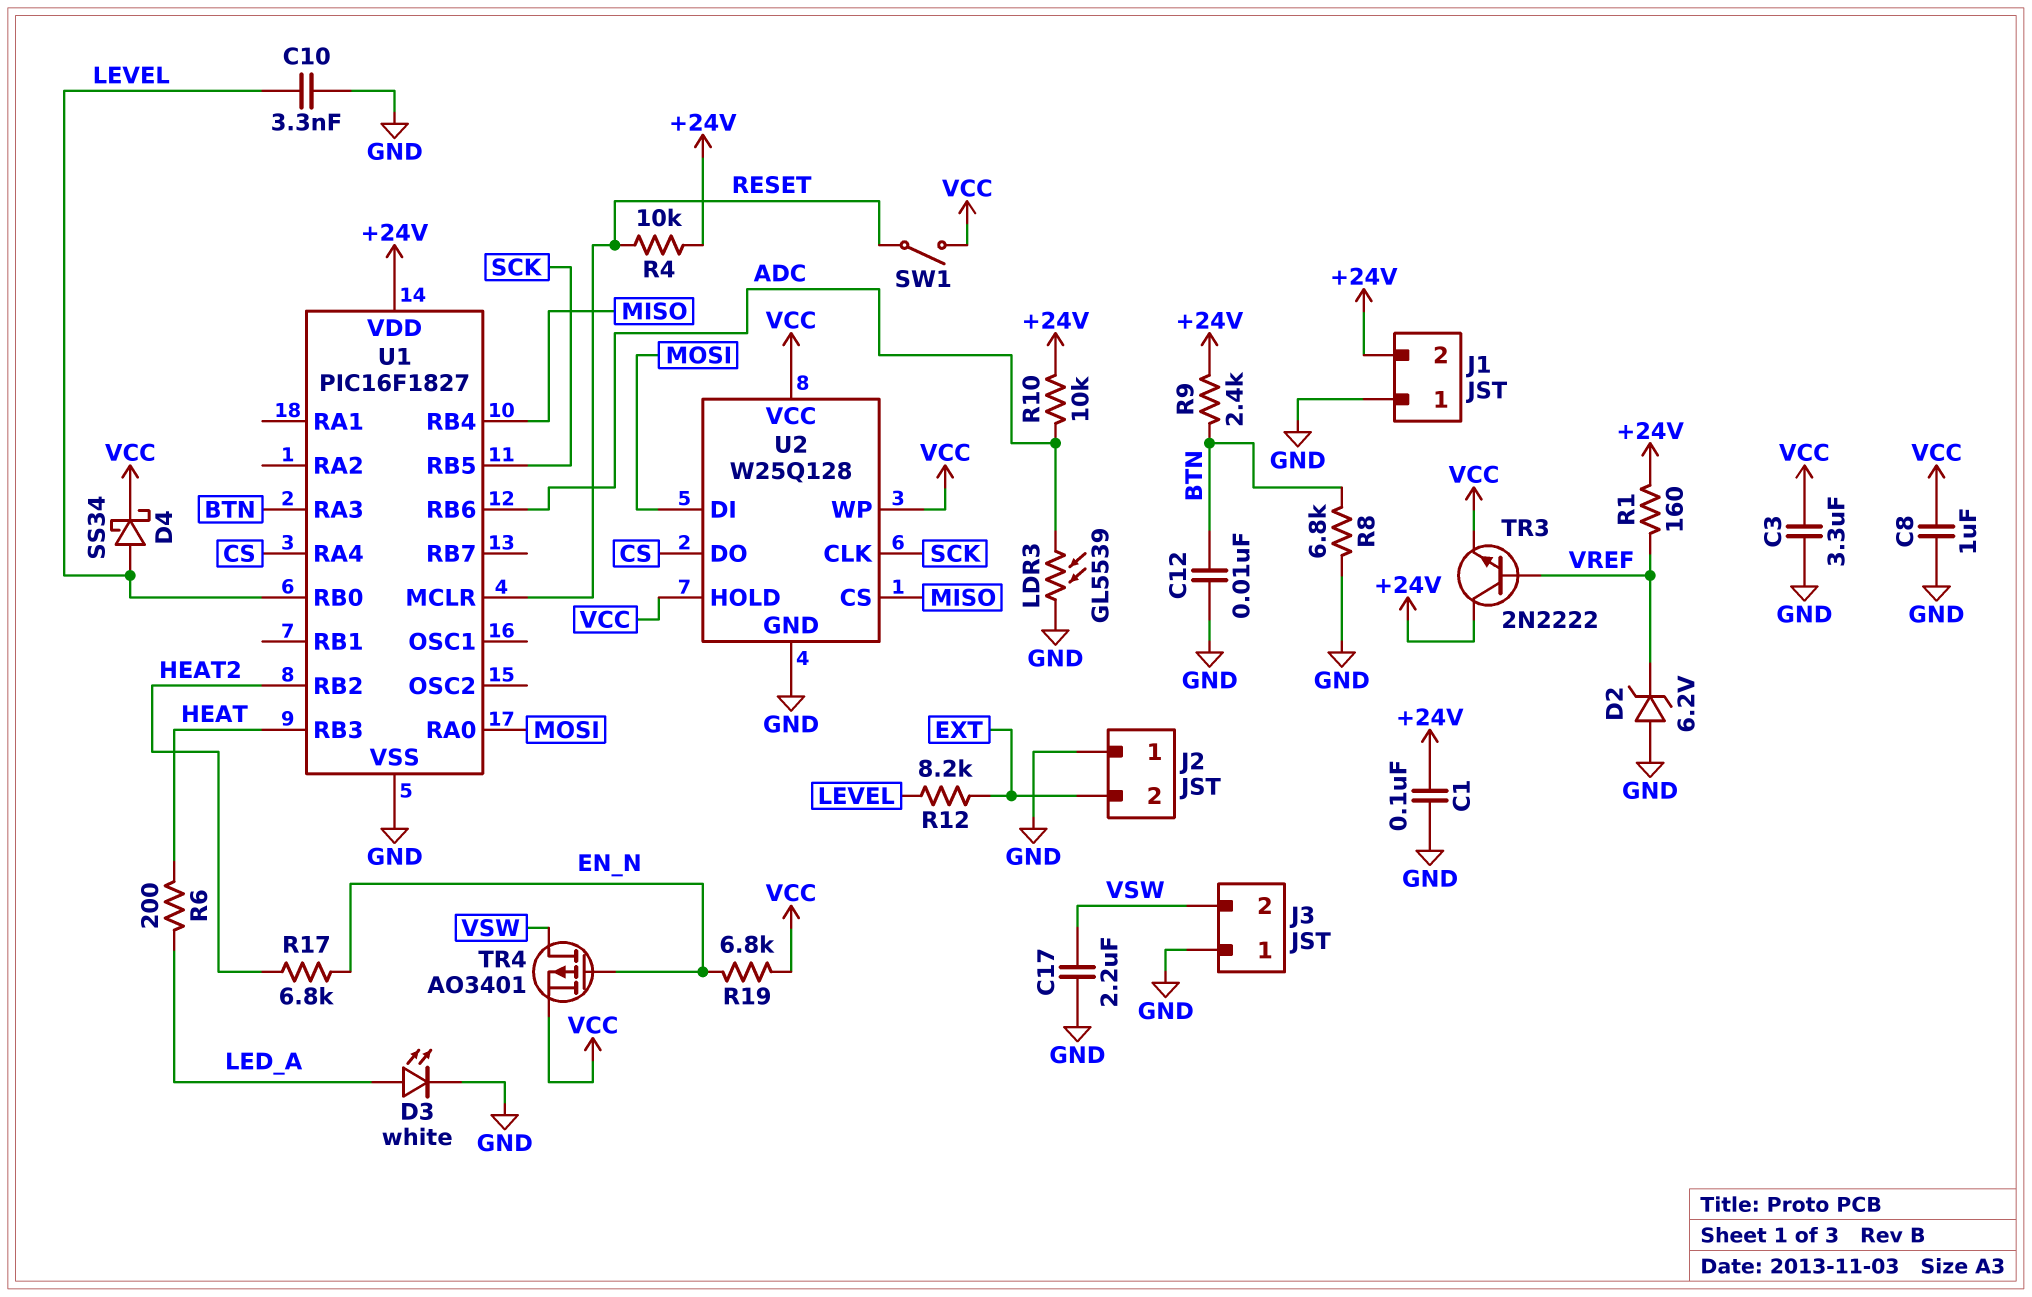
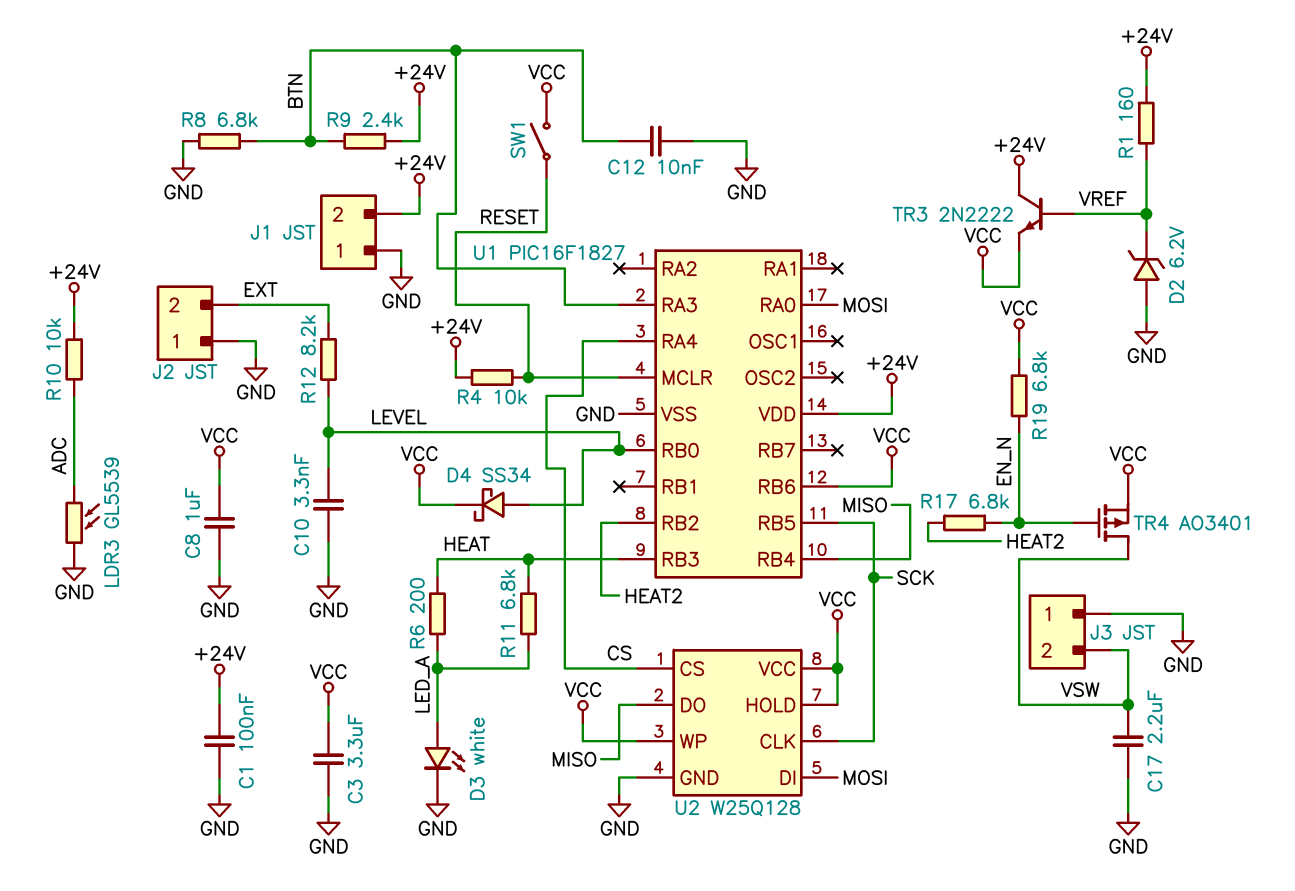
R11: none -> 6.8k (HEAT, LED_A)
U1 pin RB6: ADC -> VCC
U2 pin CS: MISO -> CS
U2 pin DO: CS -> MISO

